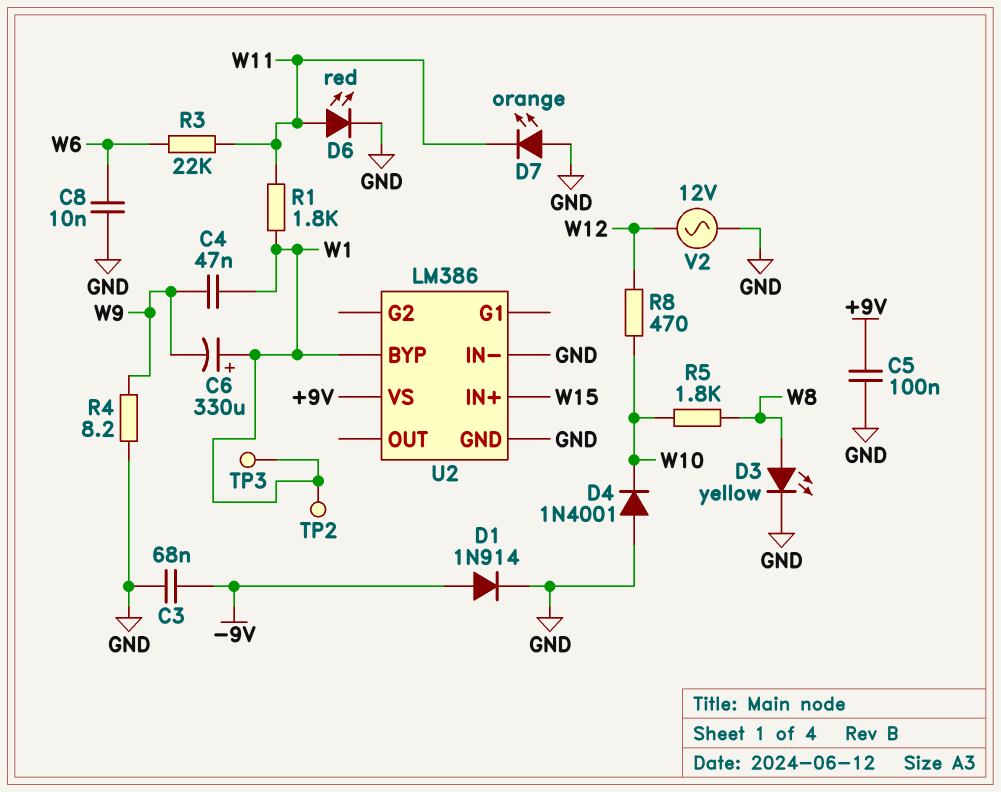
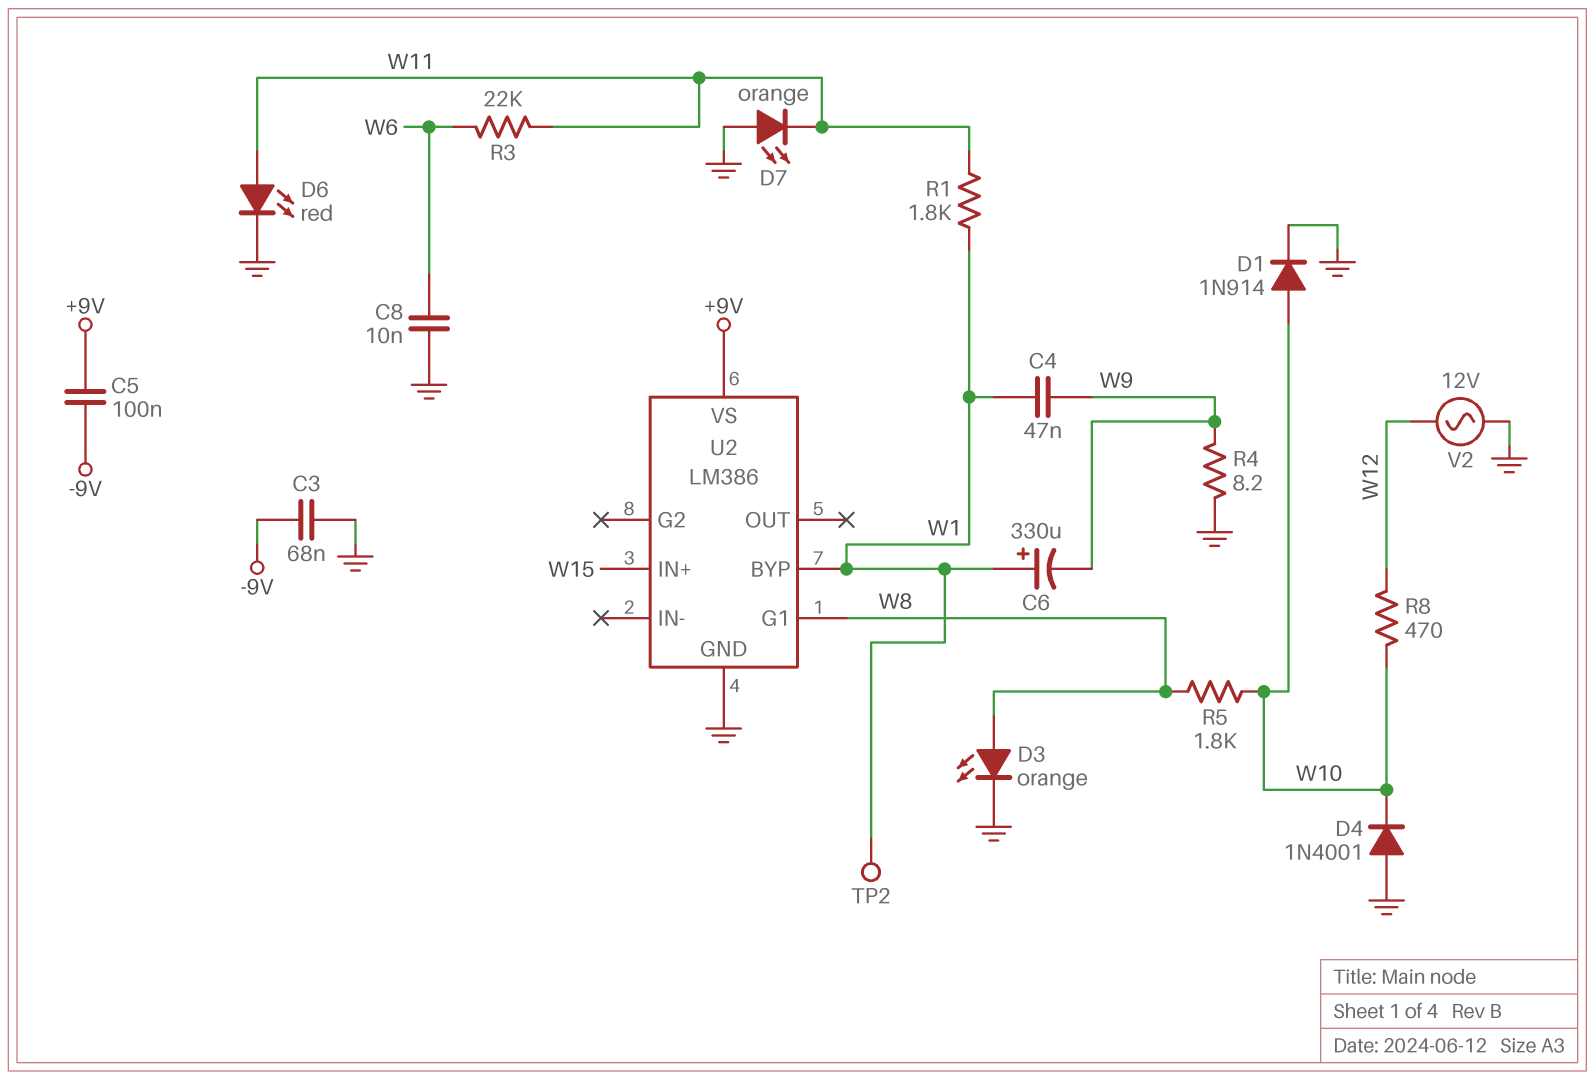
C5: 100nF (+9V, GND) -> 100nF (+9V, -9V)
D1: diode 1N914 (A -9V, K GND) -> diode 1N914 (A W10, K GND)
D3: LED yellow (A W8, K GND) -> LED orange (A W8, K GND)
TP3: test point (W1) -> none
U2 pin G1: none -> W8
U2 pin IN-: GND -> none

